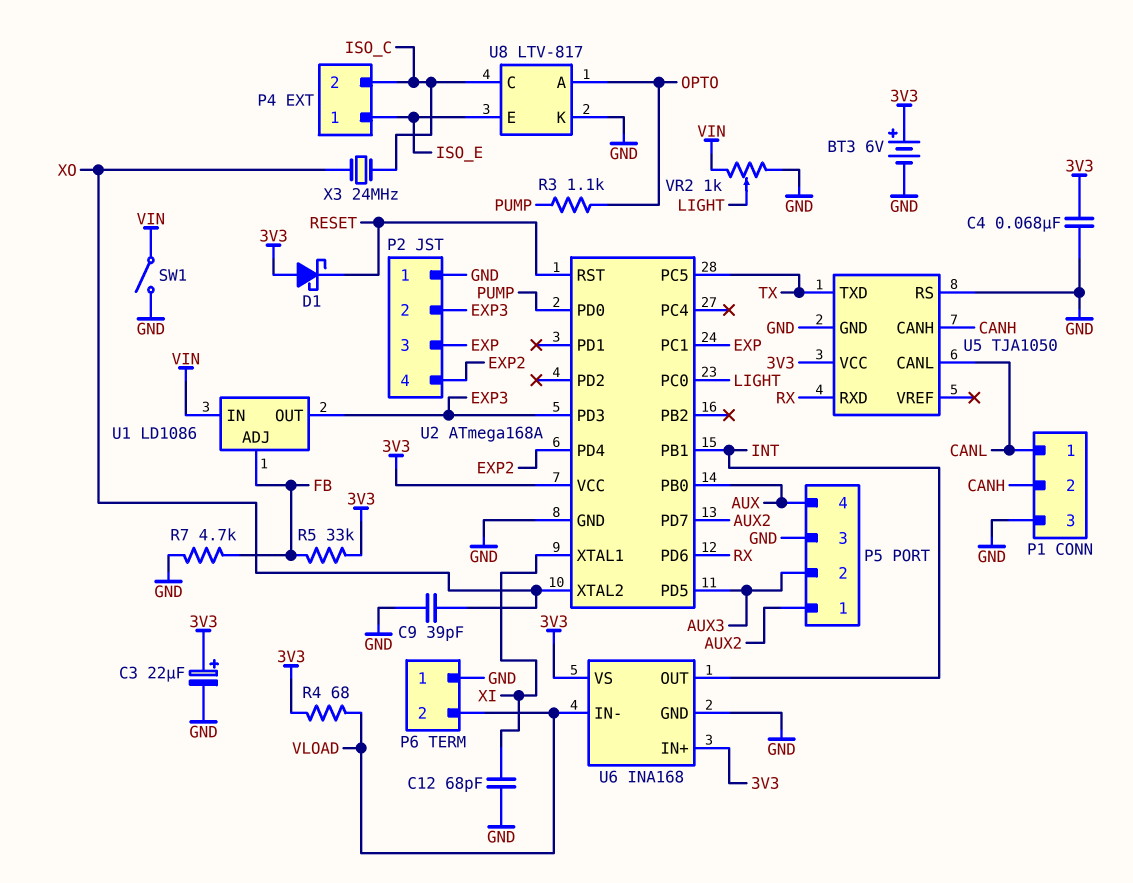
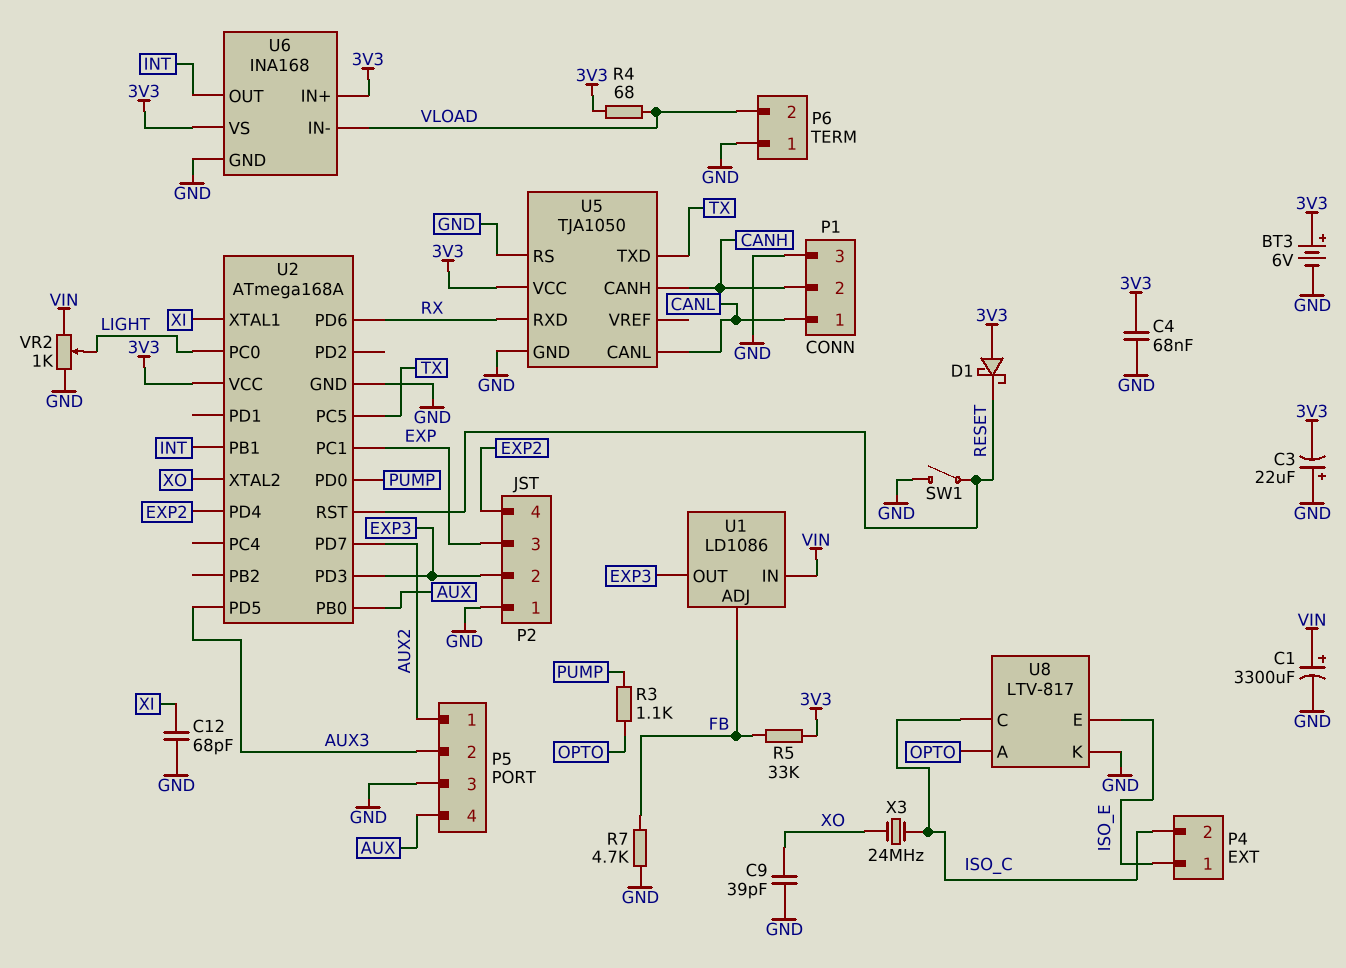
C1: none -> 3300uF (plus VIN, minus GND)
C3: 22uF (plus 3V3, minus GND) -> 22uF (plus GND, minus 3V3)
SW1: switch (GND, VIN) -> switch (GND, RESET)

